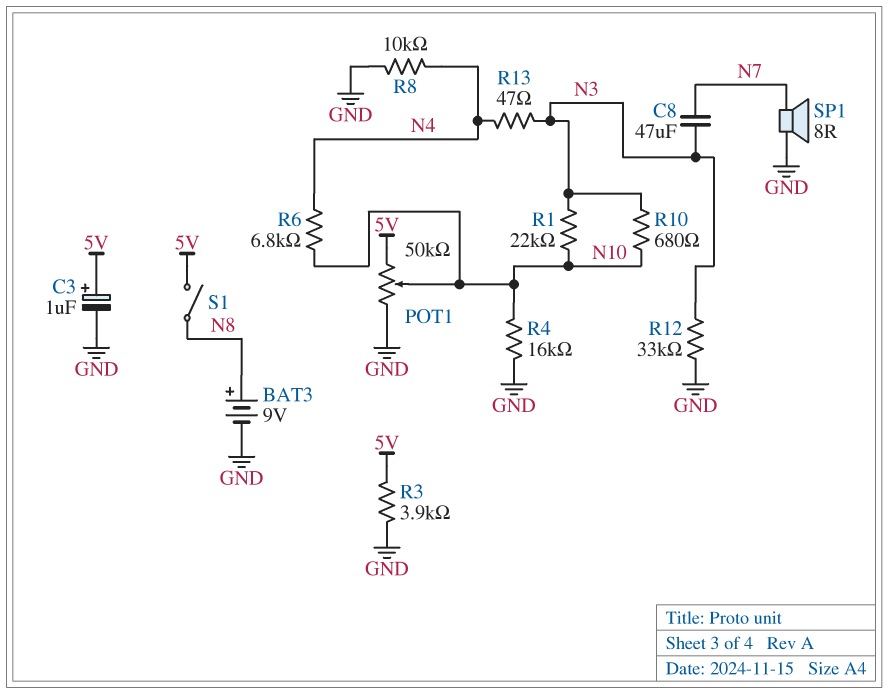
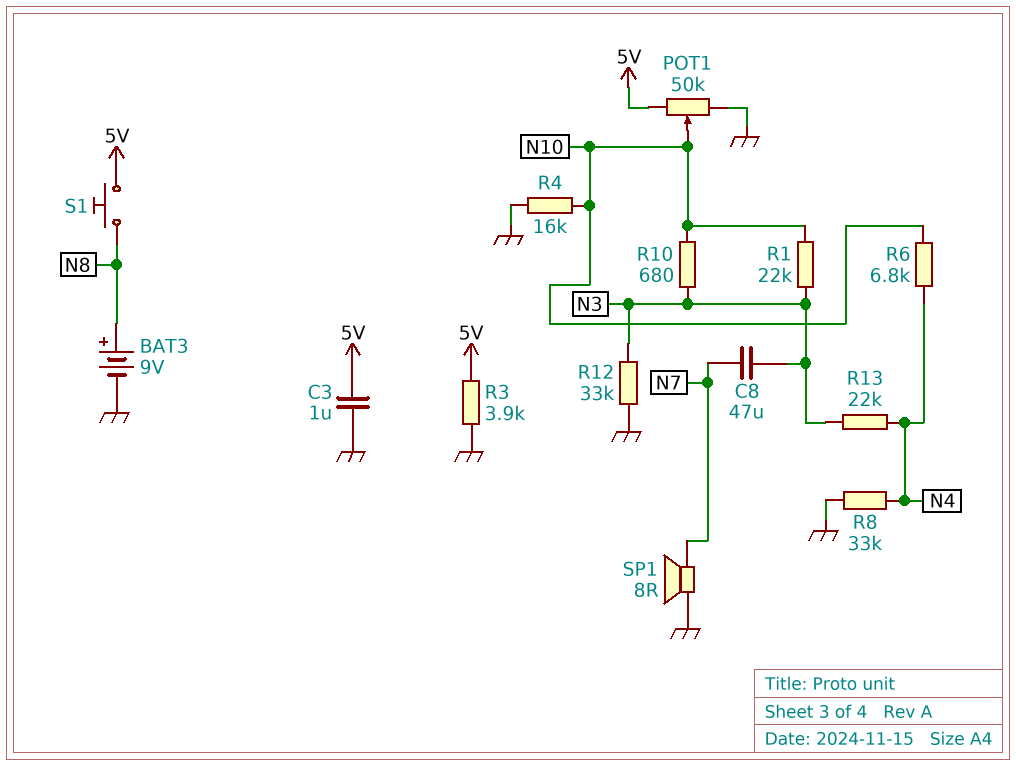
C3: 1uF (plus 5V, minus GND) -> 1uF (5V, GND)
R8: 10k (GND, N4) -> 33k (GND, N4)
R13: 47 (N3, N4) -> 22k (N3, N4)
S1: switch (5V, N8) -> button (5V, N8)

